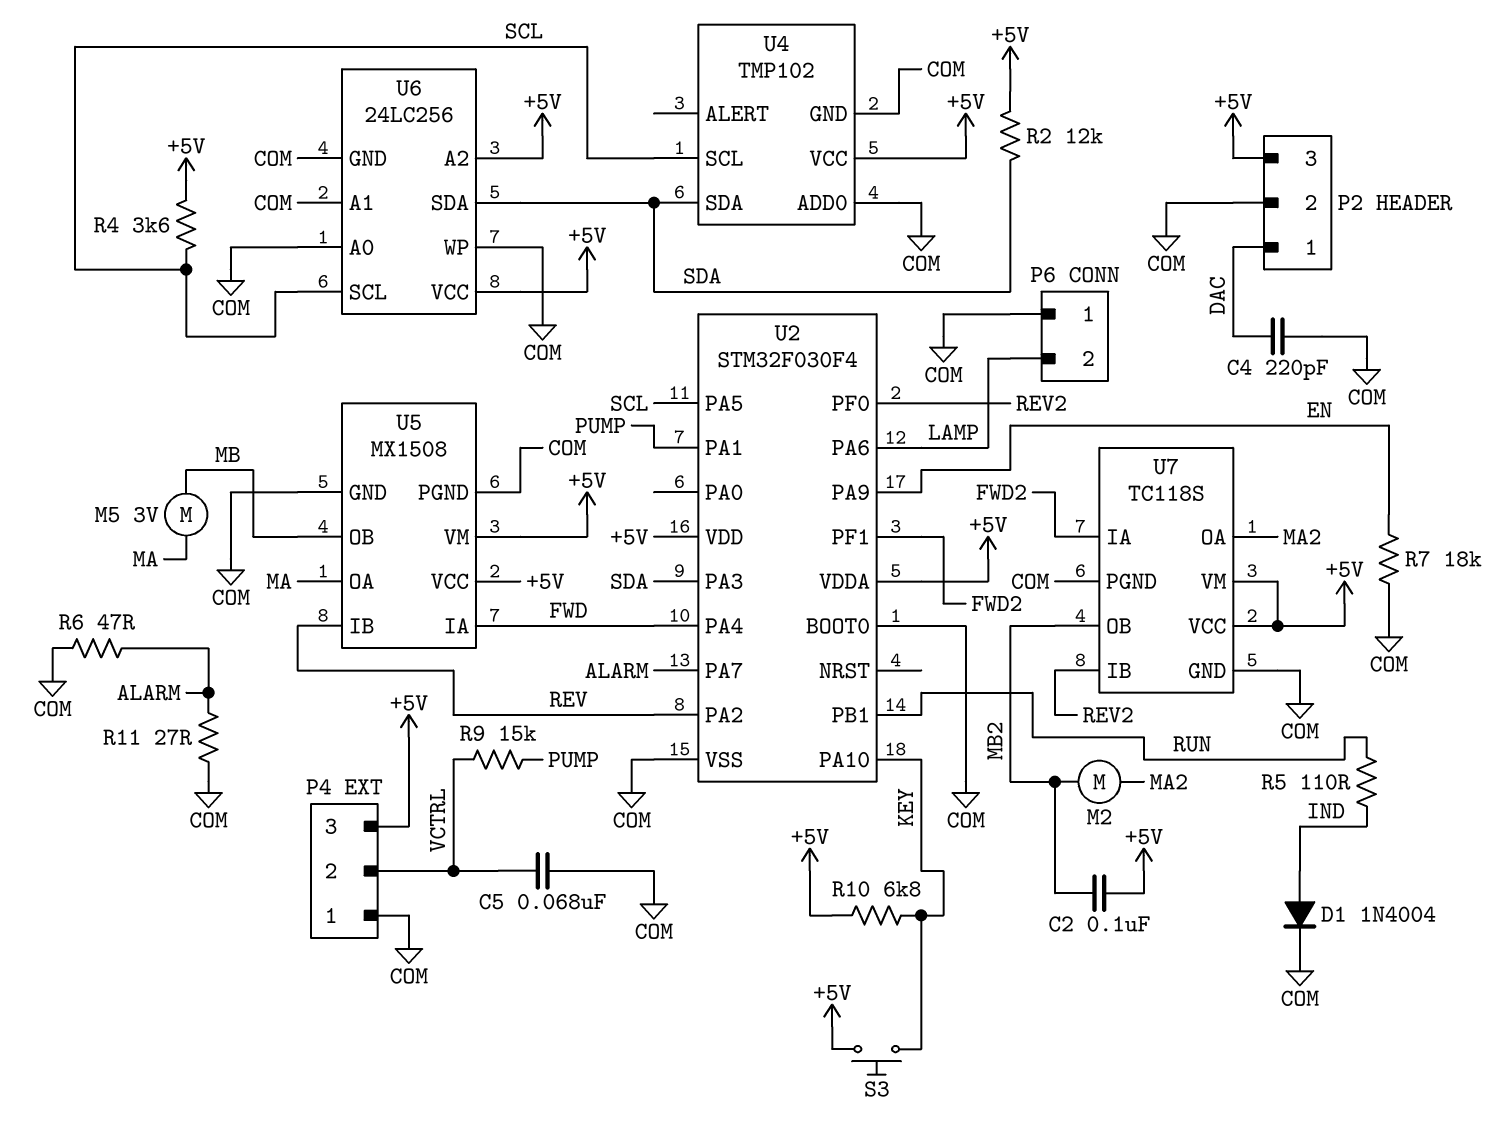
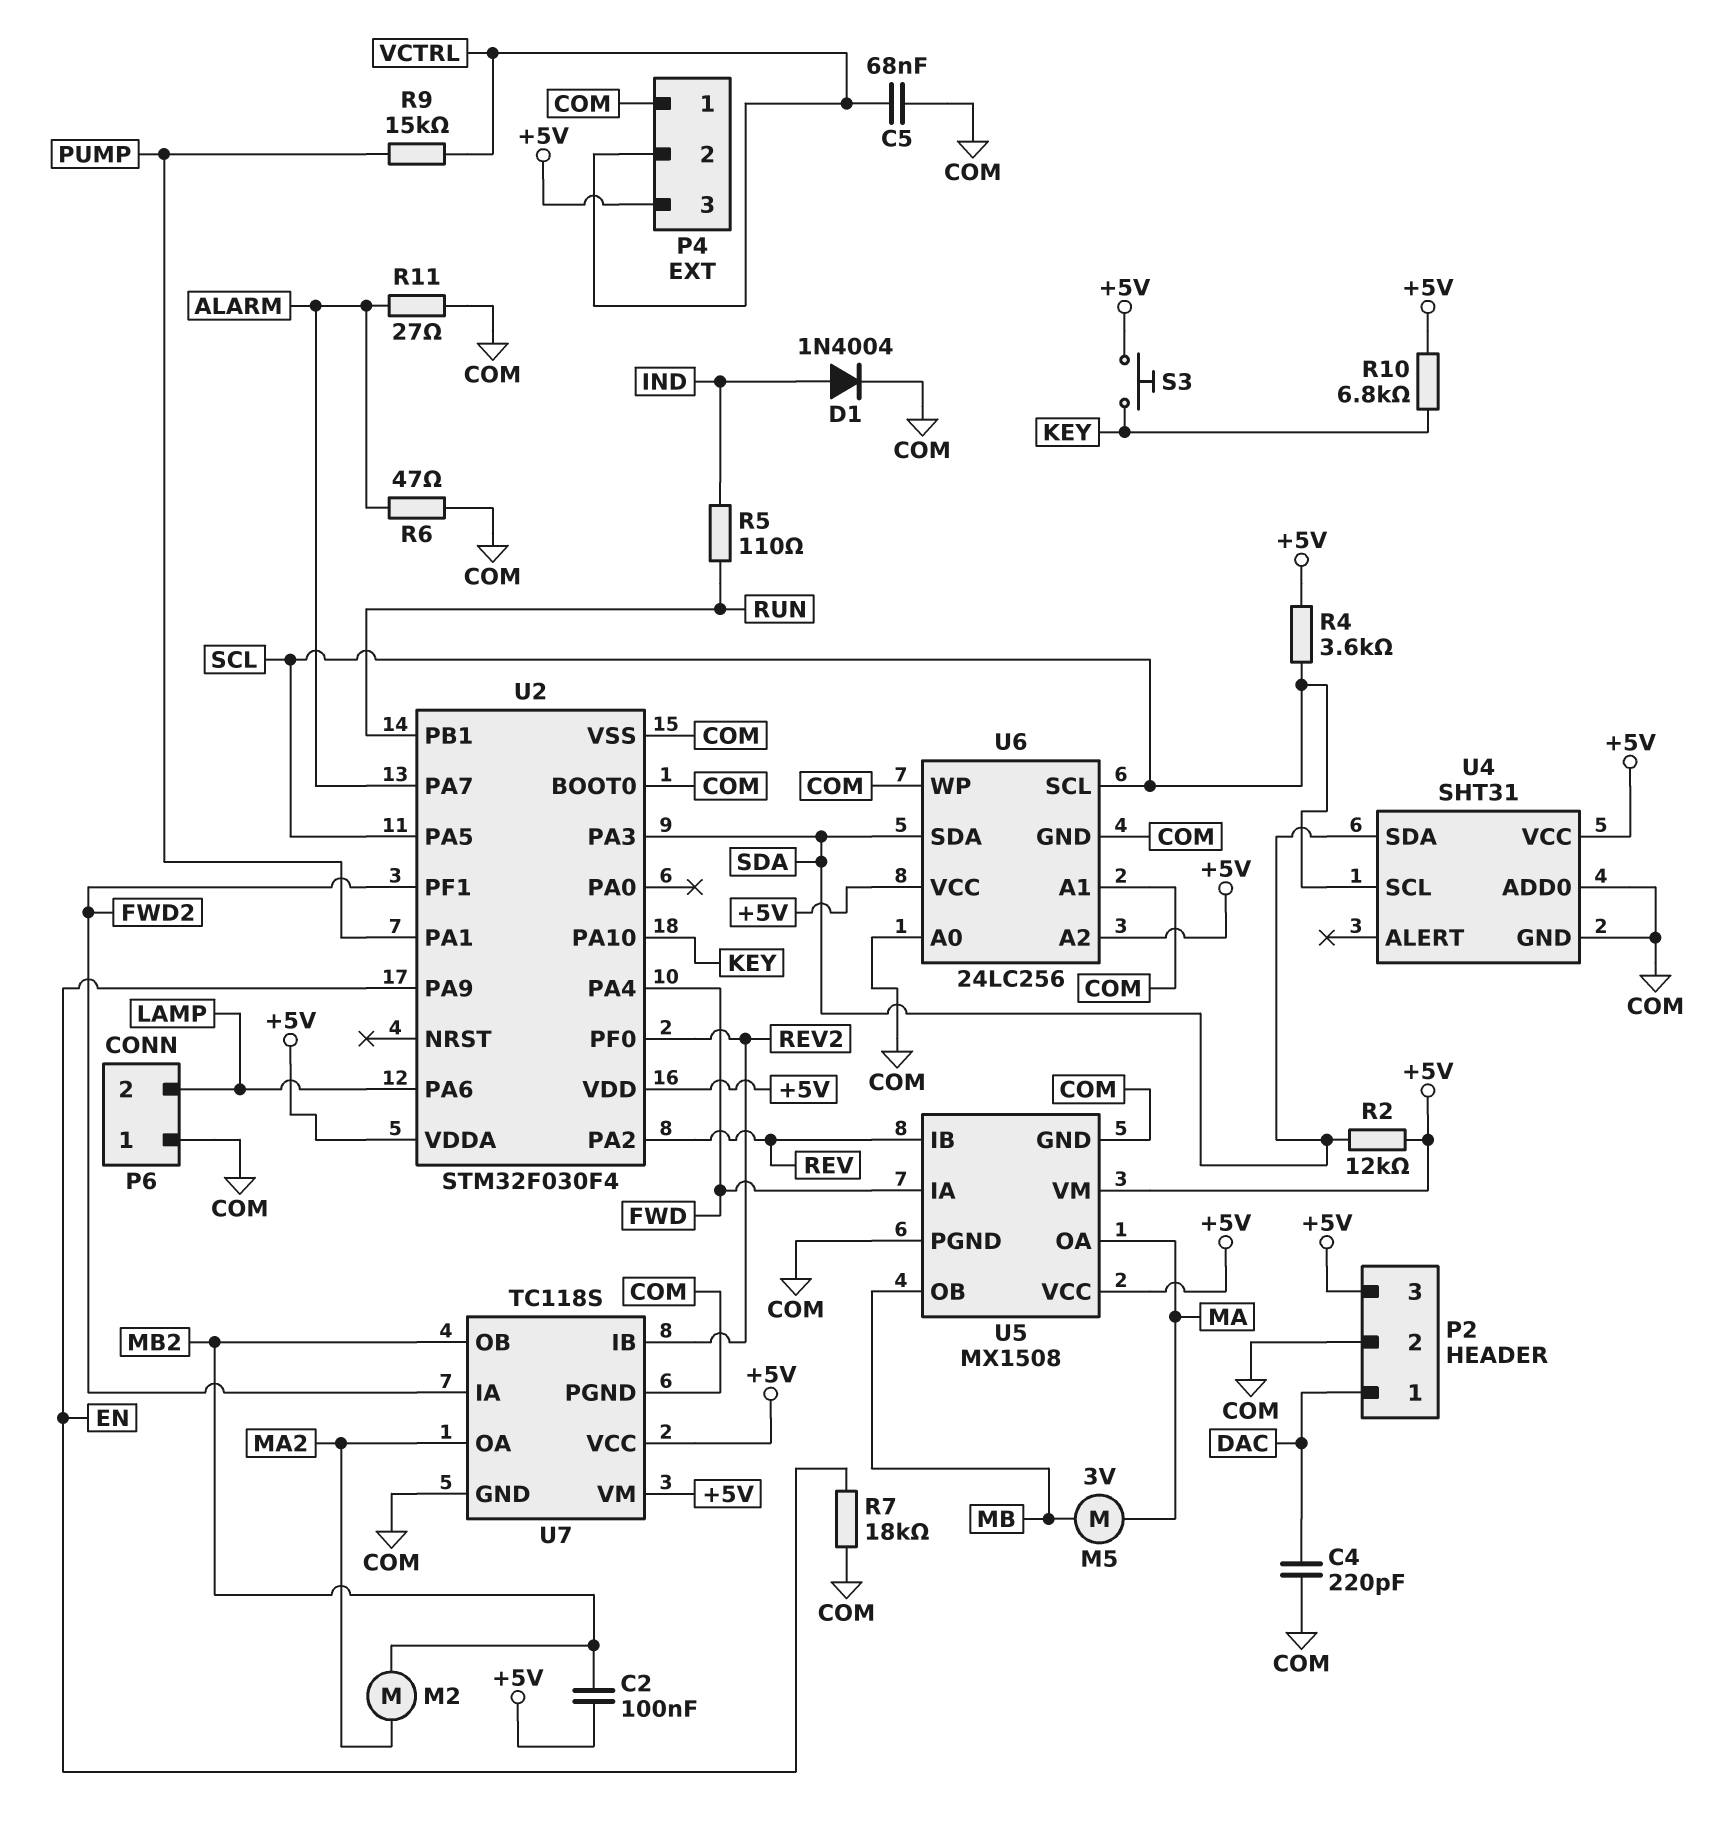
U4: TMP102 -> SHT31

